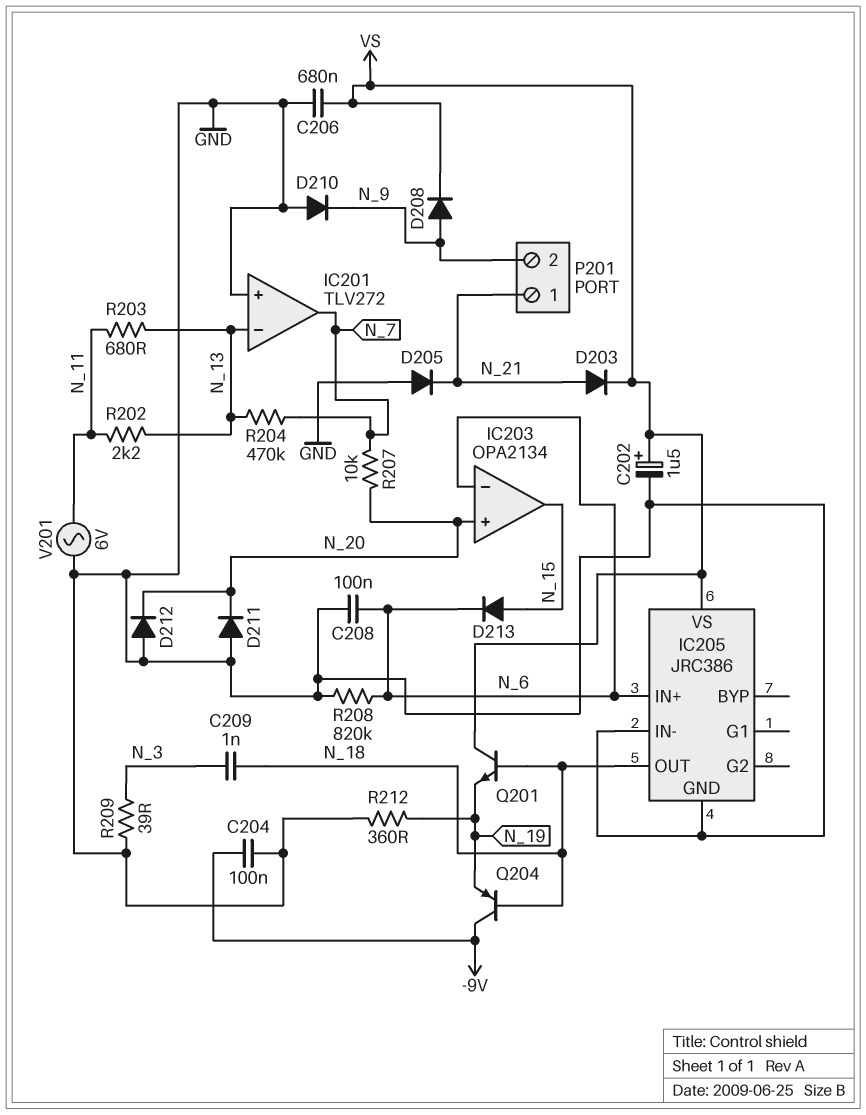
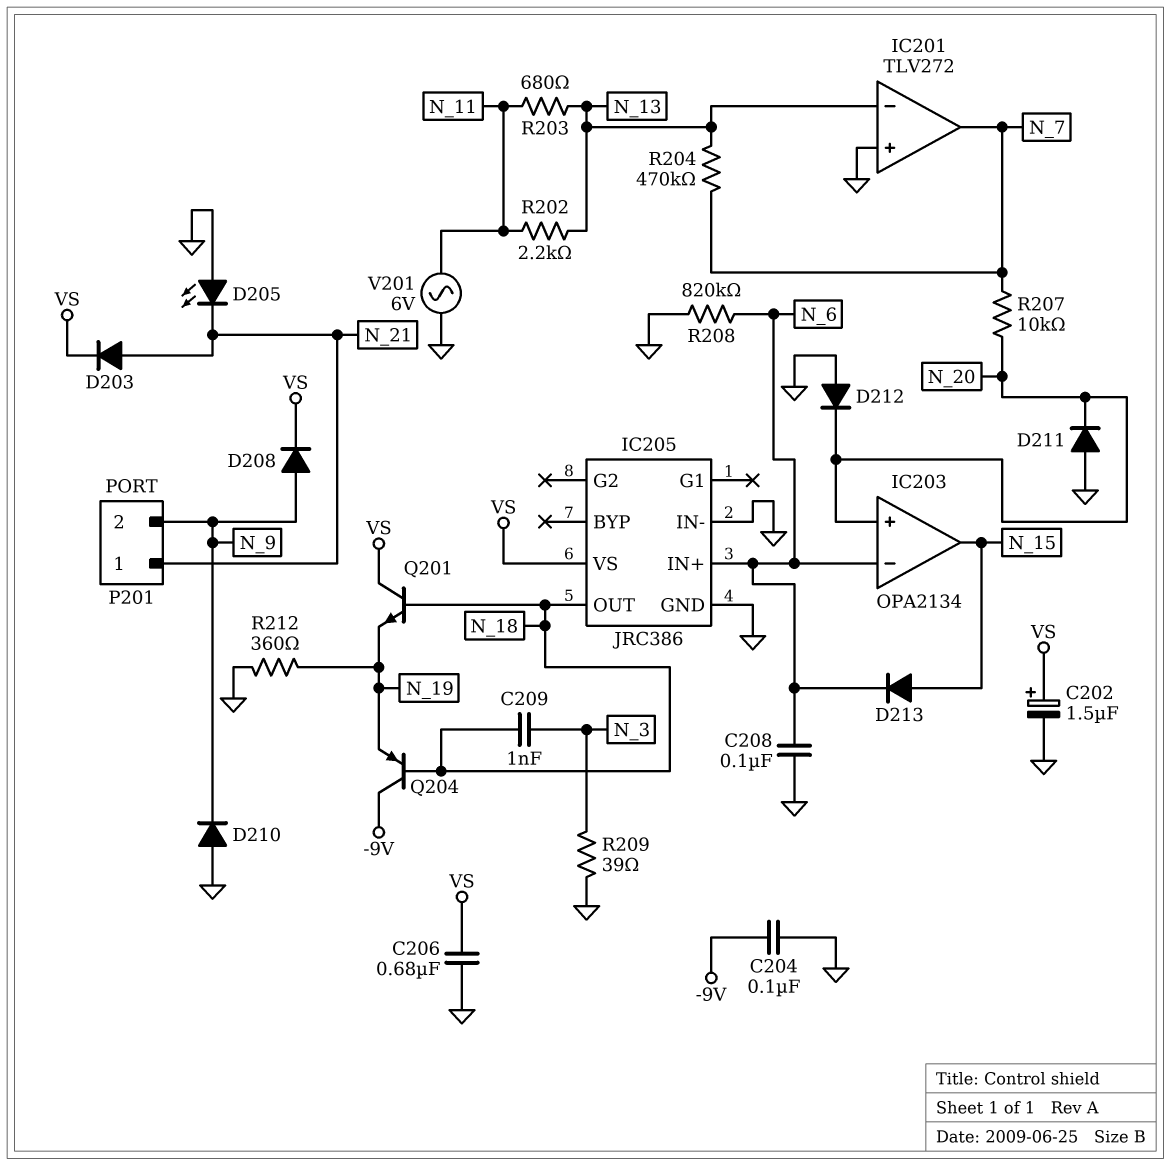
D205: diode (A GND, K N_21) -> LED (A GND, K N_21)

